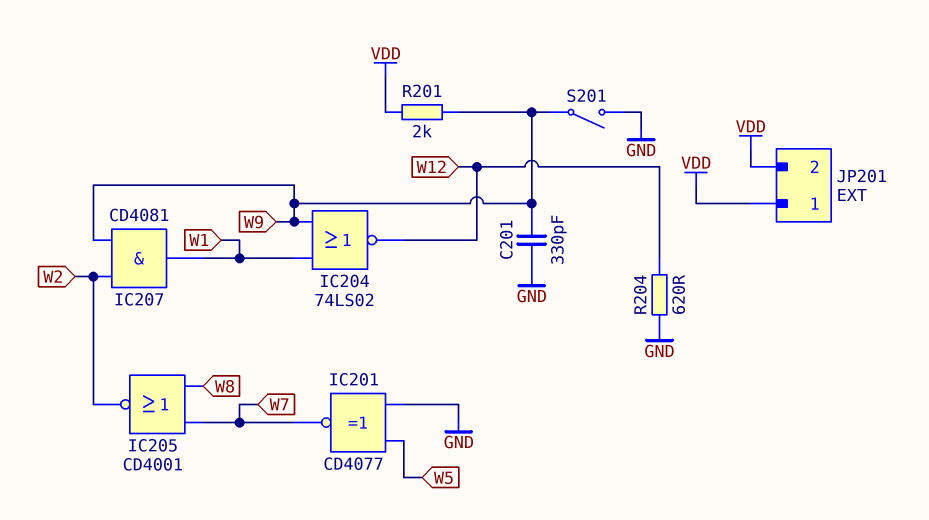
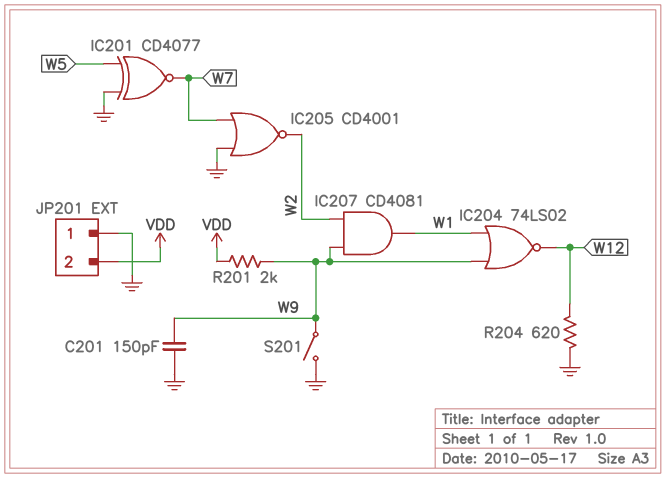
C201: 330pF (GND, W9) -> 150pF (GND, W9)
IC205: NOR CD4001 (in W7, in W8, out W2) -> NOR CD4001 (in GND, in W7, out W2)
JP201 pin 1: VDD -> GND

